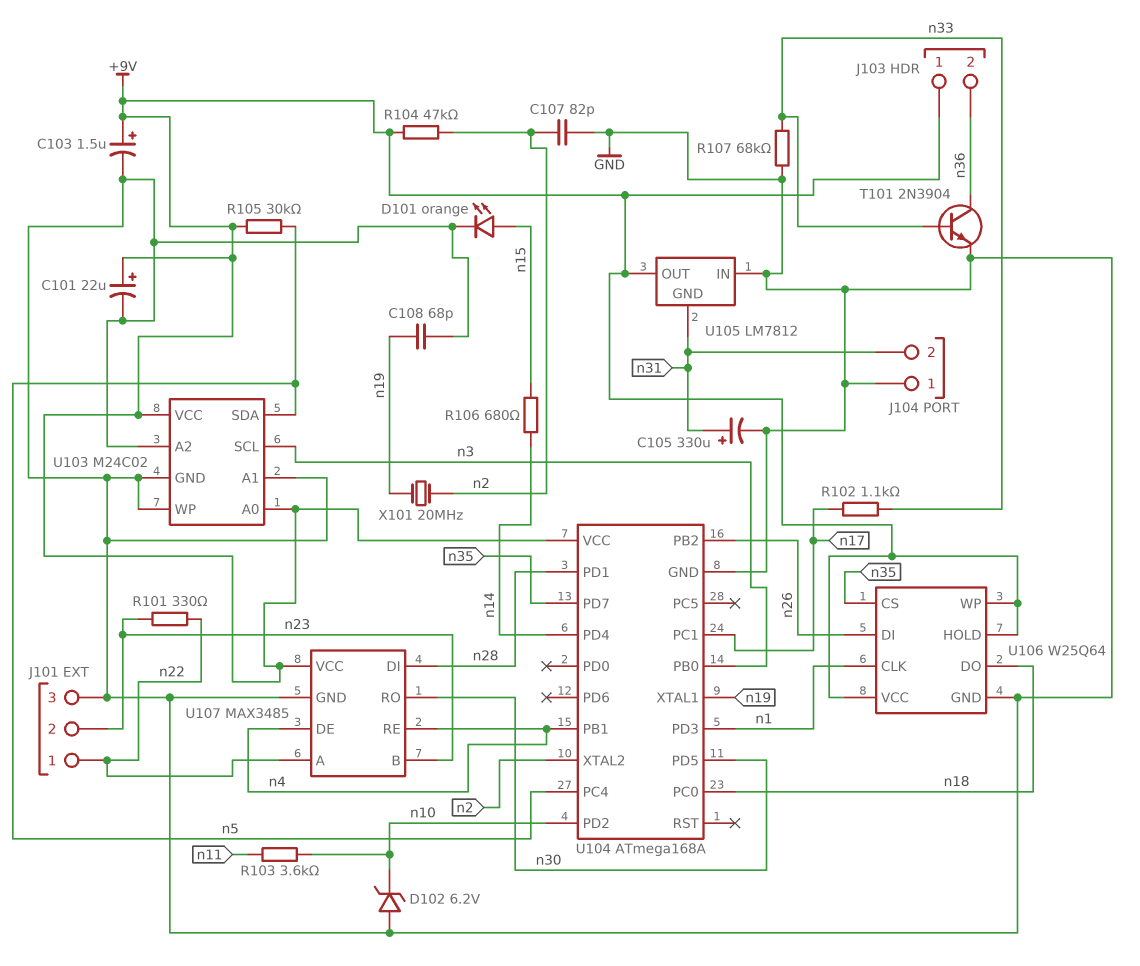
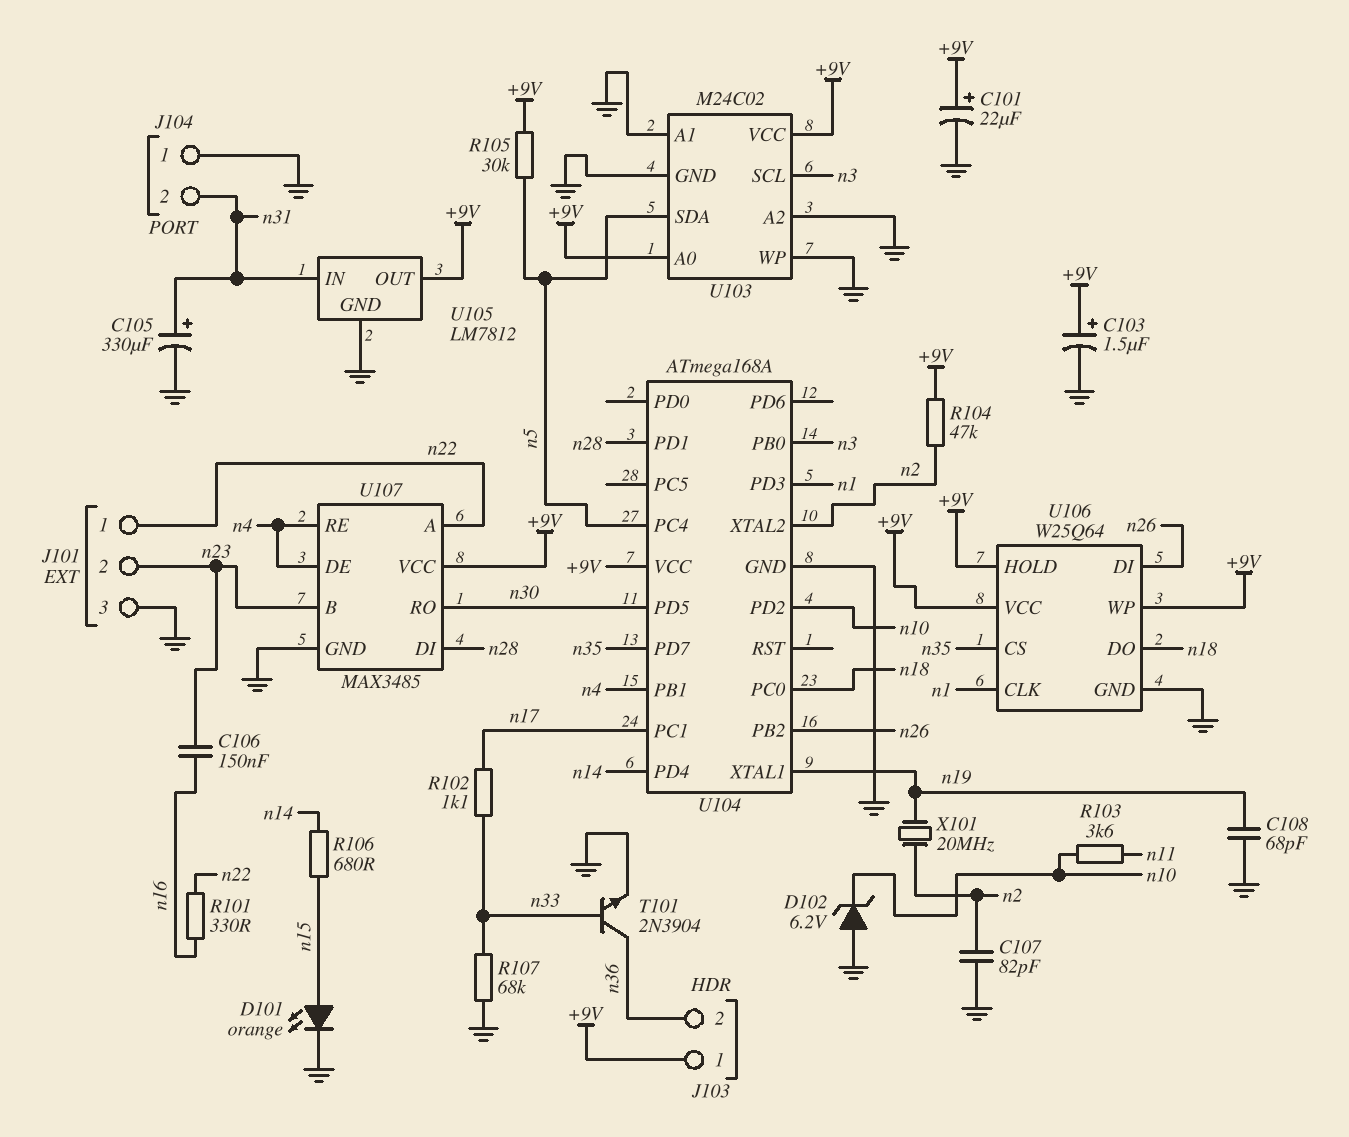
C106: none -> 150nF (n16, n23)
R101: 330 (n22, n23) -> 330 (n16, n22)
U105 pin GND: n31 -> GND
U105 pin IN: GND -> n31

